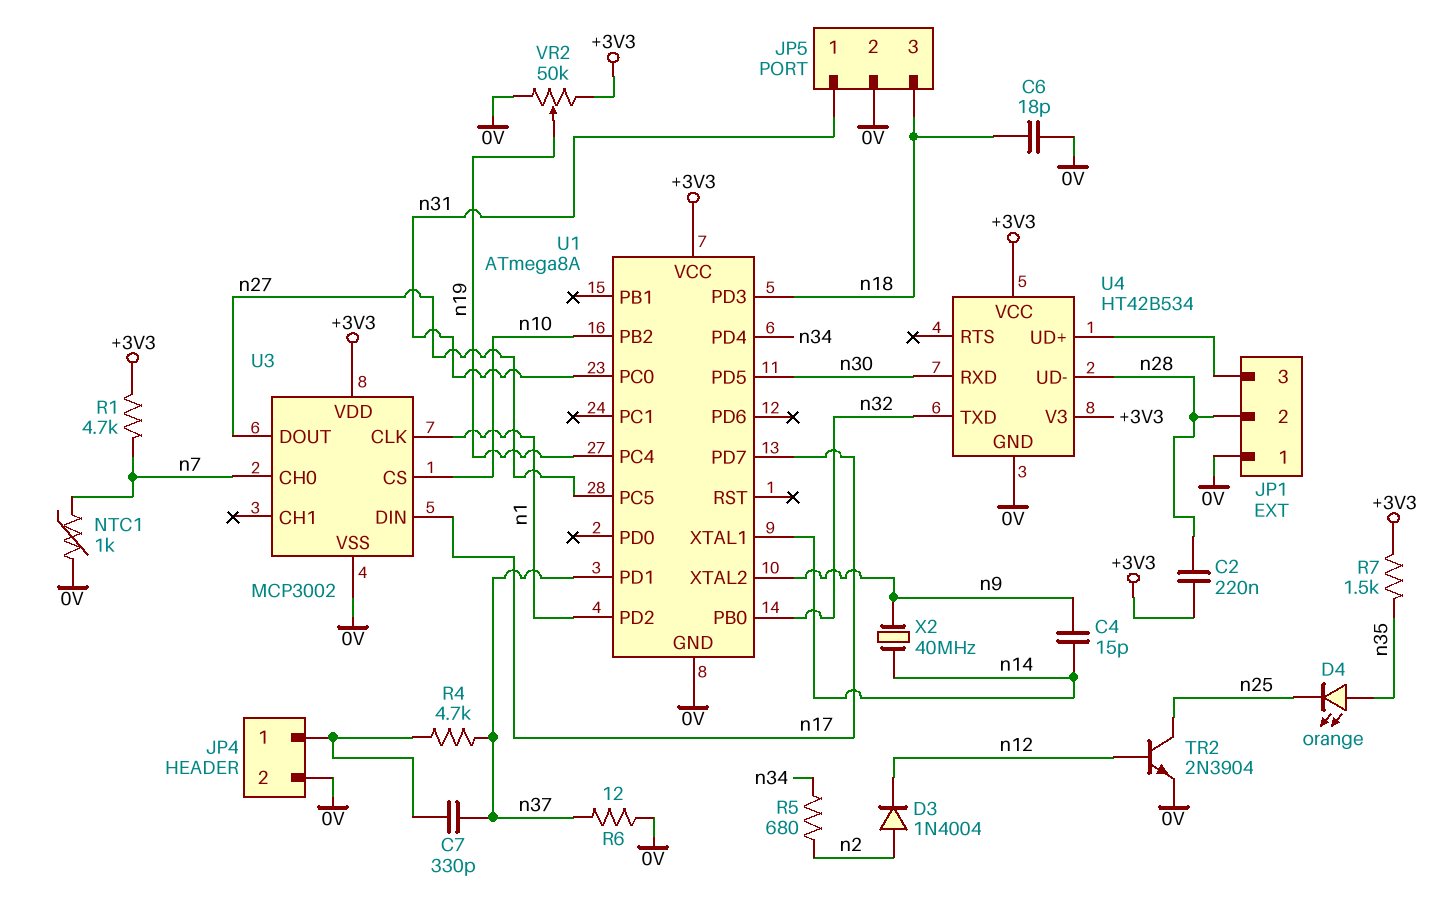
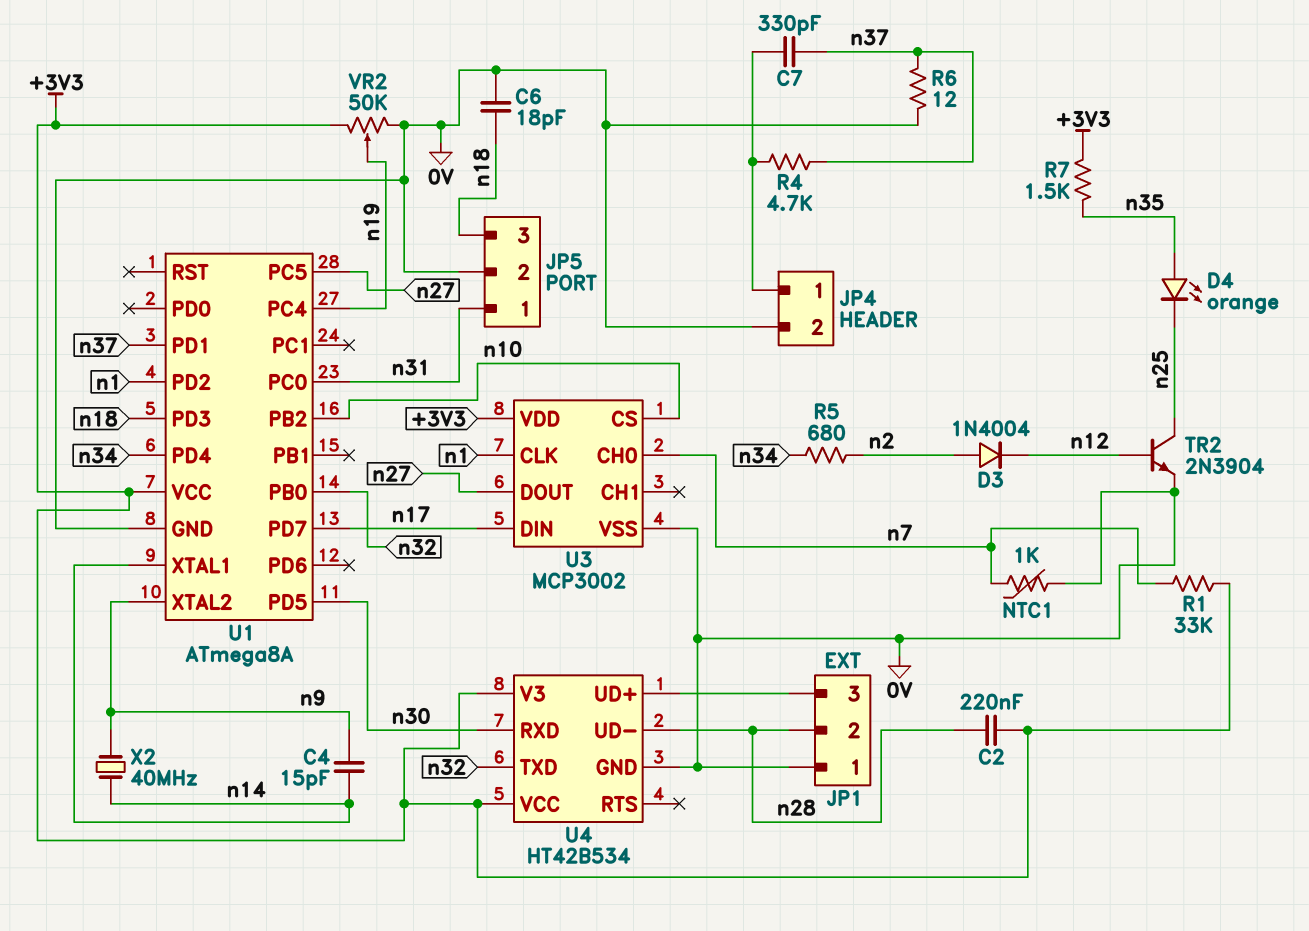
R1: 4.7k (+3V3, n7) -> 33k (+3V3, n7)

